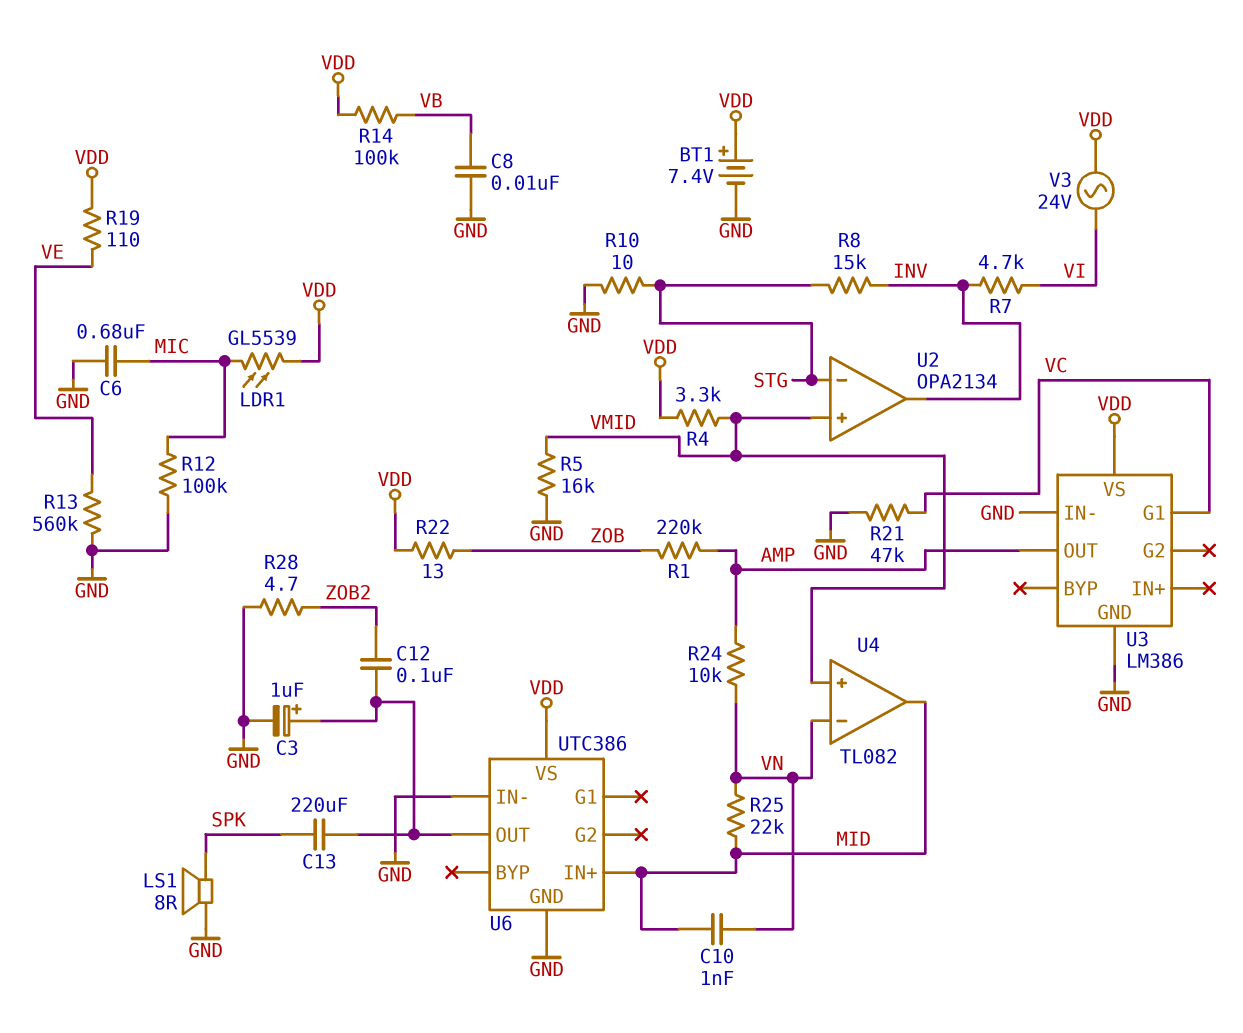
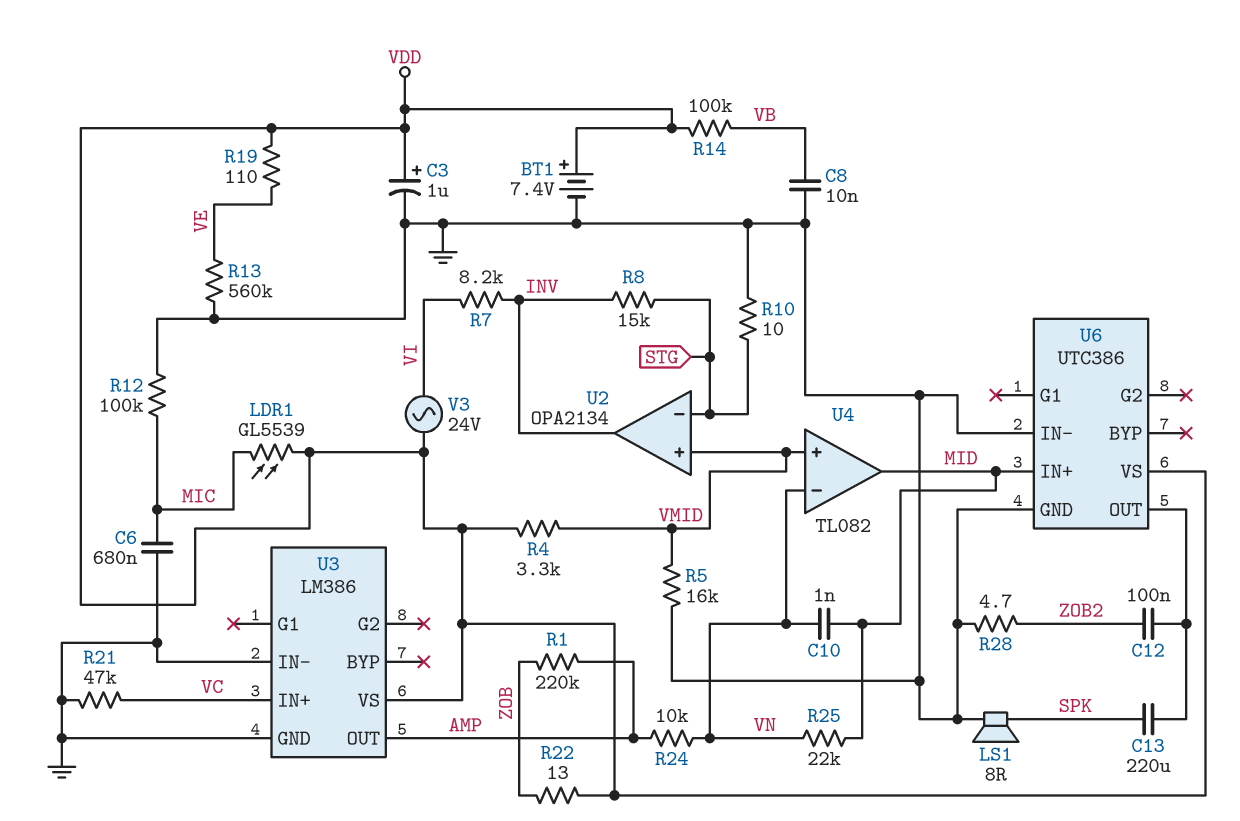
C3: 1uF (plus U6/OUT, minus GND) -> 1uF (plus VDD, minus GND)
R7: 4.7k (INV, VI) -> 8.2k (INV, VI)
U3 pin G1: VC -> none
U3 pin IN+: none -> VC

